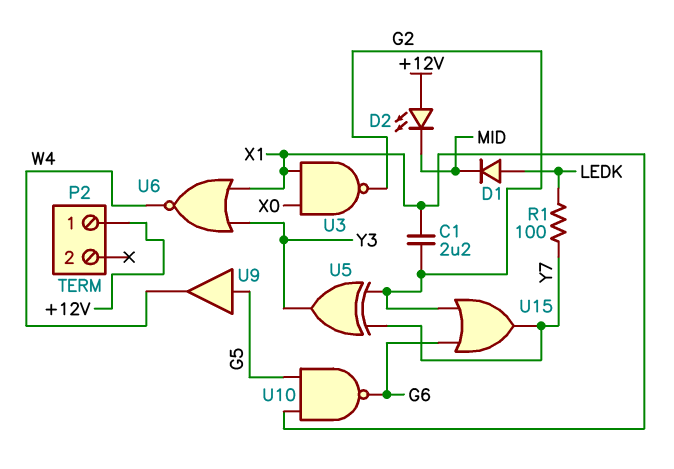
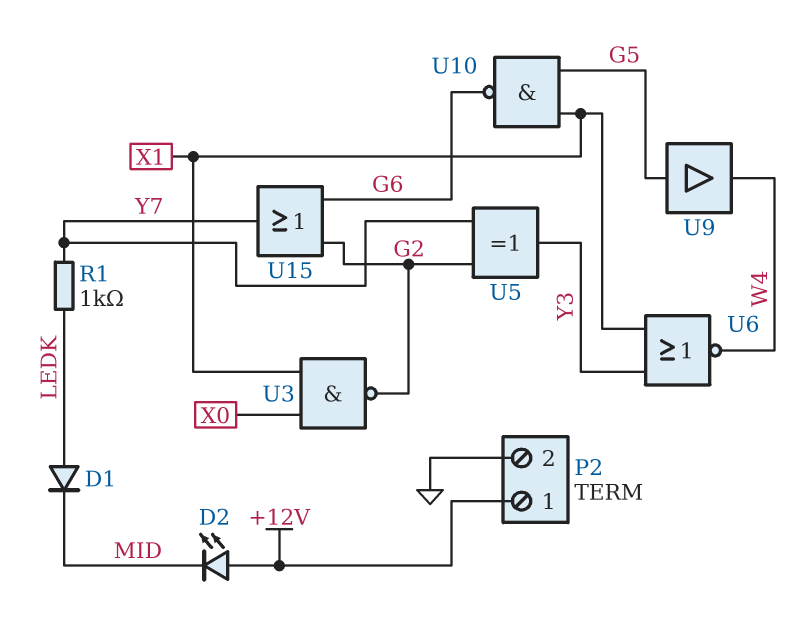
C1: 2.2uF (G2, X1) -> none
P2 pin 2: none -> GND
R1: 100 (LEDK, Y7) -> 1k (LEDK, Y7)

